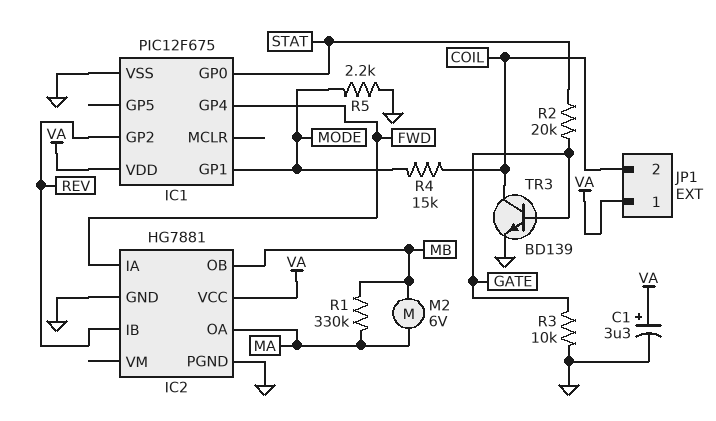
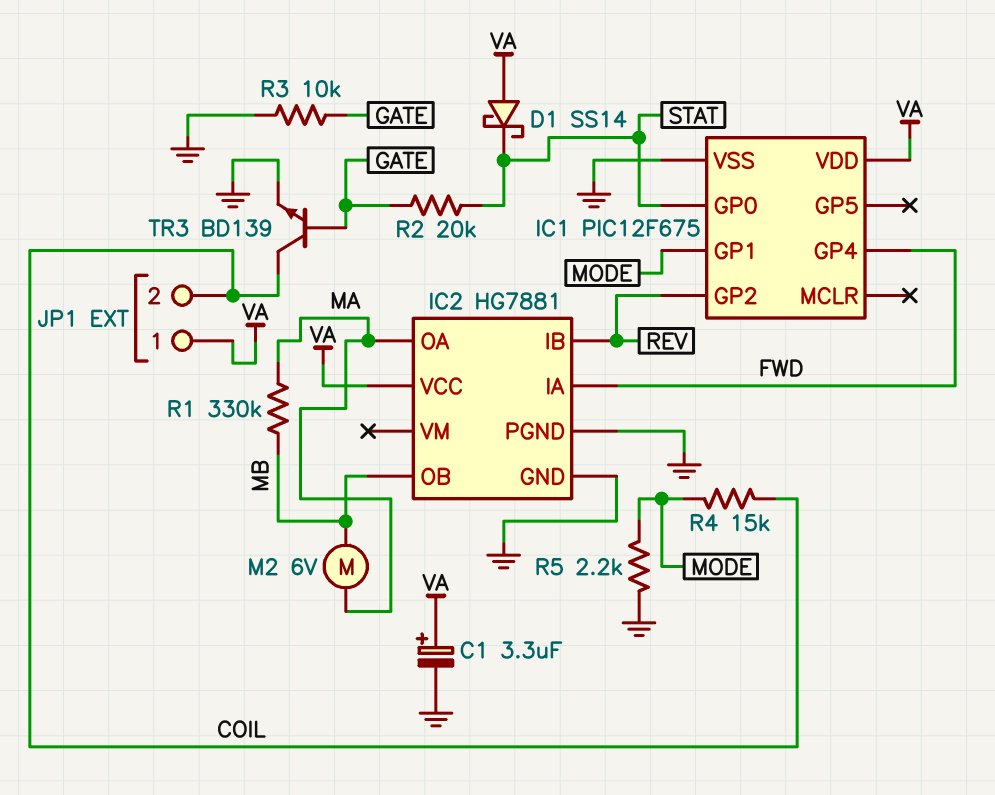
D1: none -> schottky SS14 (A VA, K STAT)

